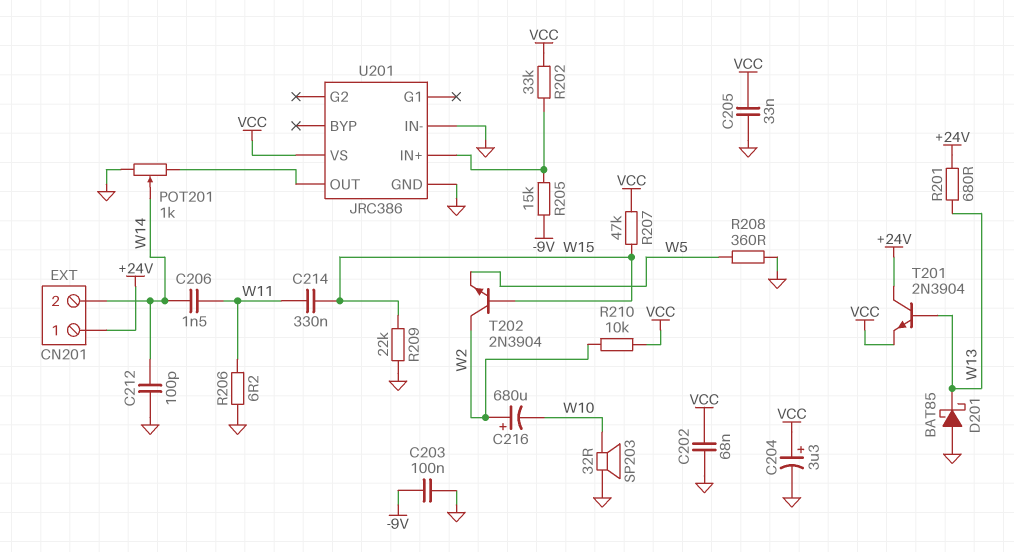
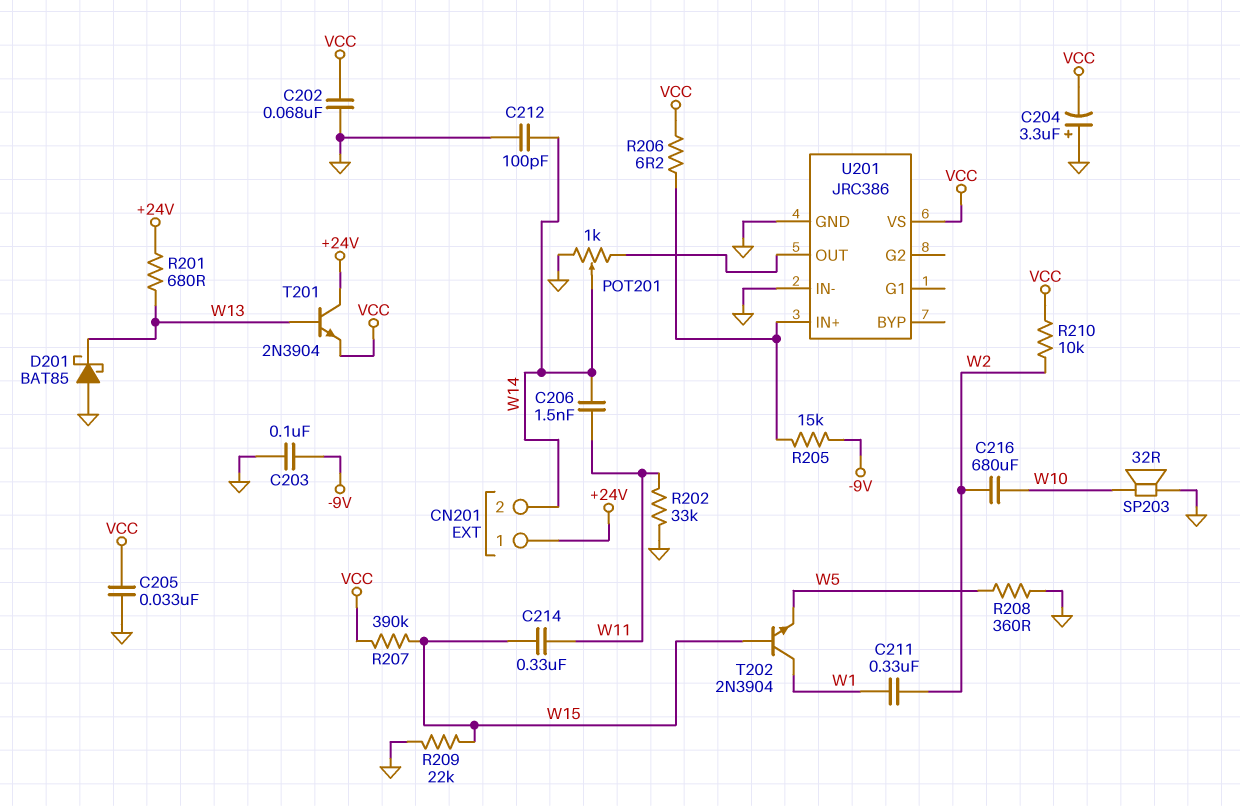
C204: 3.3uF (plus VCC, minus GND) -> 3.3uF (plus GND, minus VCC)
C211: none -> 330nF (W1, W2)
C216: 680uF (plus W2, minus W10) -> 680uF (W2, W10)
R202: 33k (U201/IN+, VCC) -> 33k (GND, W11)
R206: 6.2 (GND, W11) -> 6.2 (U201/IN+, VCC)
R207: 47k (VCC, W15) -> 390k (VCC, W15)
T202: NPN 2N3904 (B W15, C W2, E W5) -> NPN 2N3904 (B W15, C W1, E W5)

